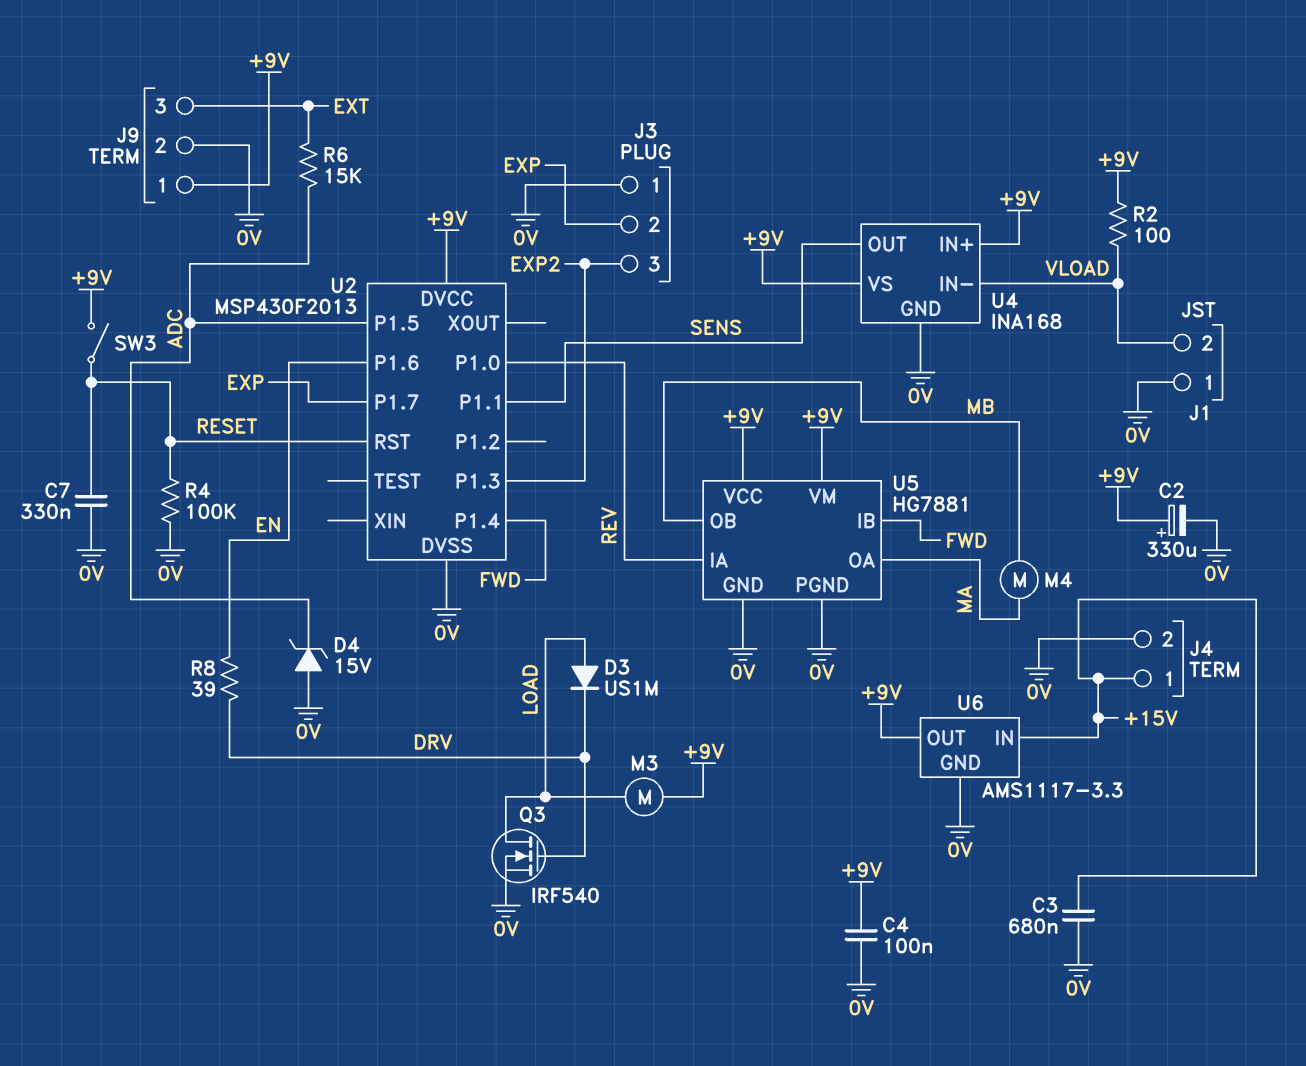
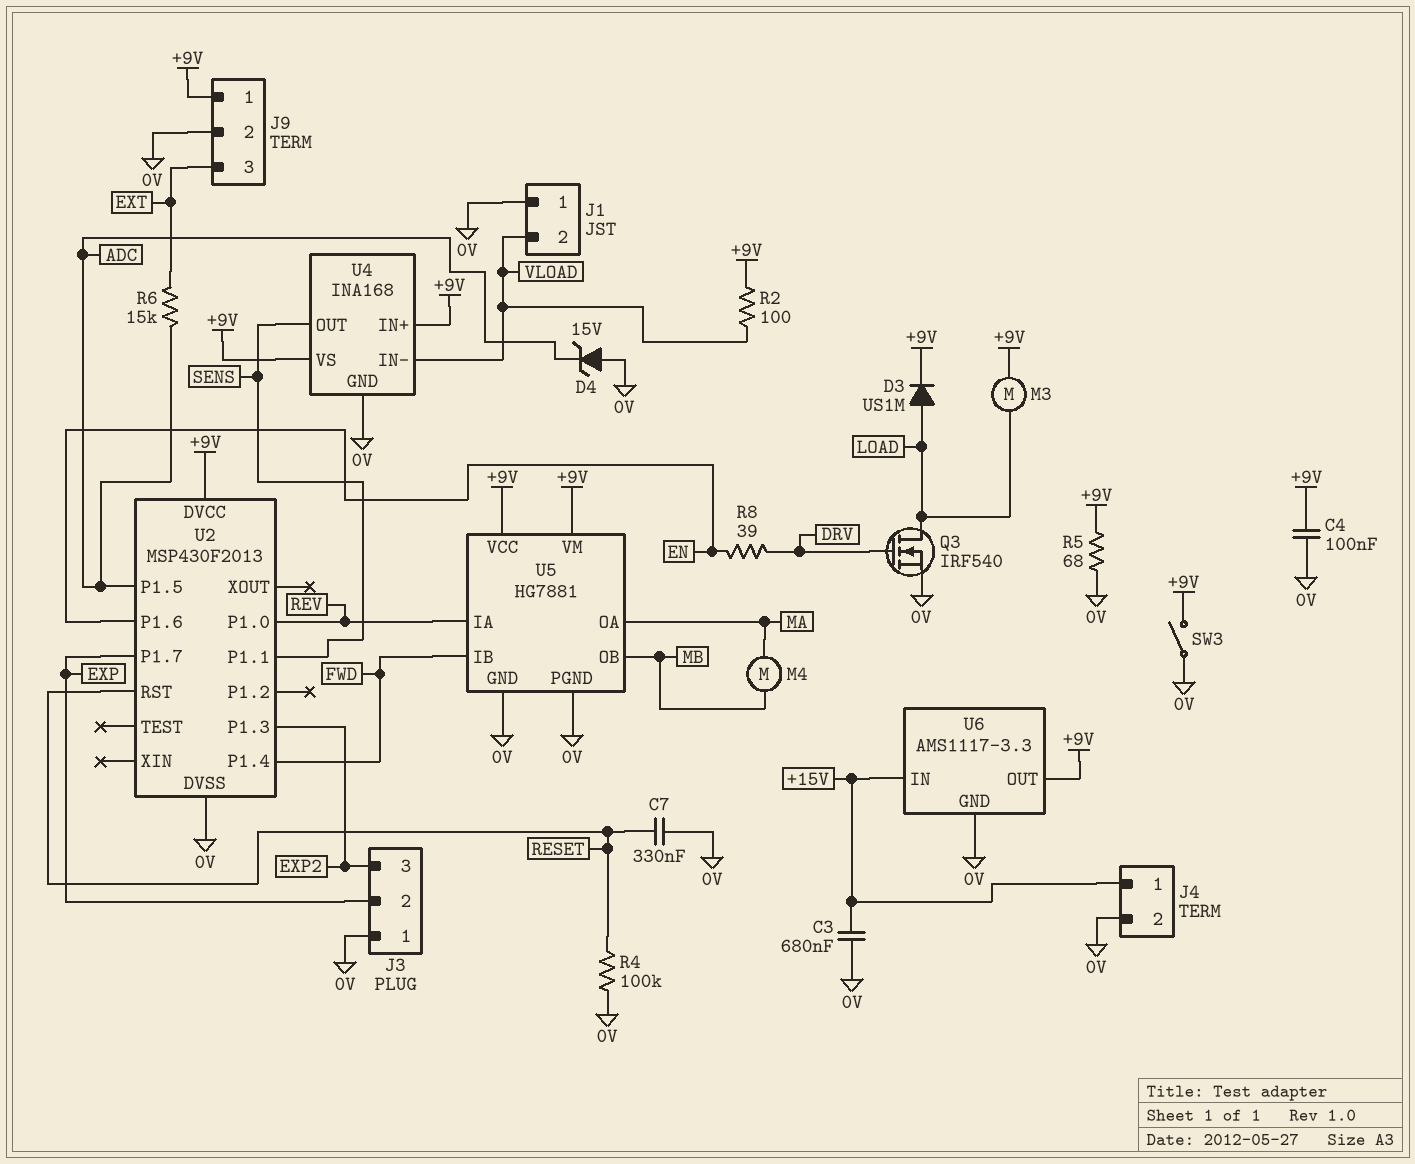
C2: 330uF (plus +9V, minus 0V) -> none
D3: diode US1M (A LOAD, K DRV) -> diode US1M (A LOAD, K +9V)
R5: none -> 68 (+9V, 0V)
SW3: switch (+9V, RESET) -> switch (+9V, 0V)

